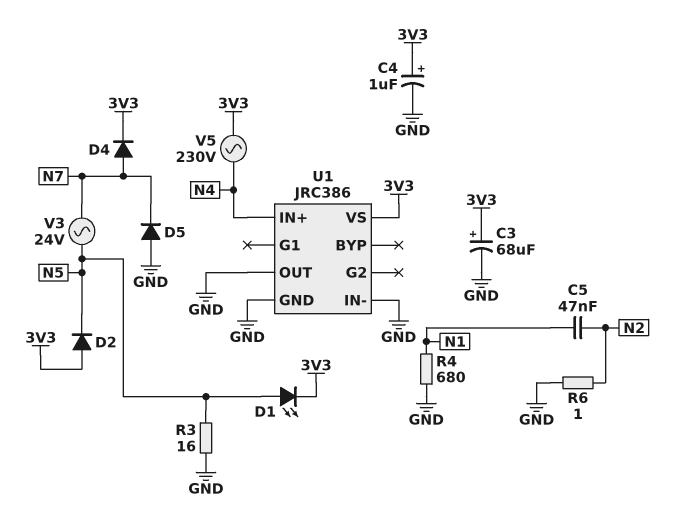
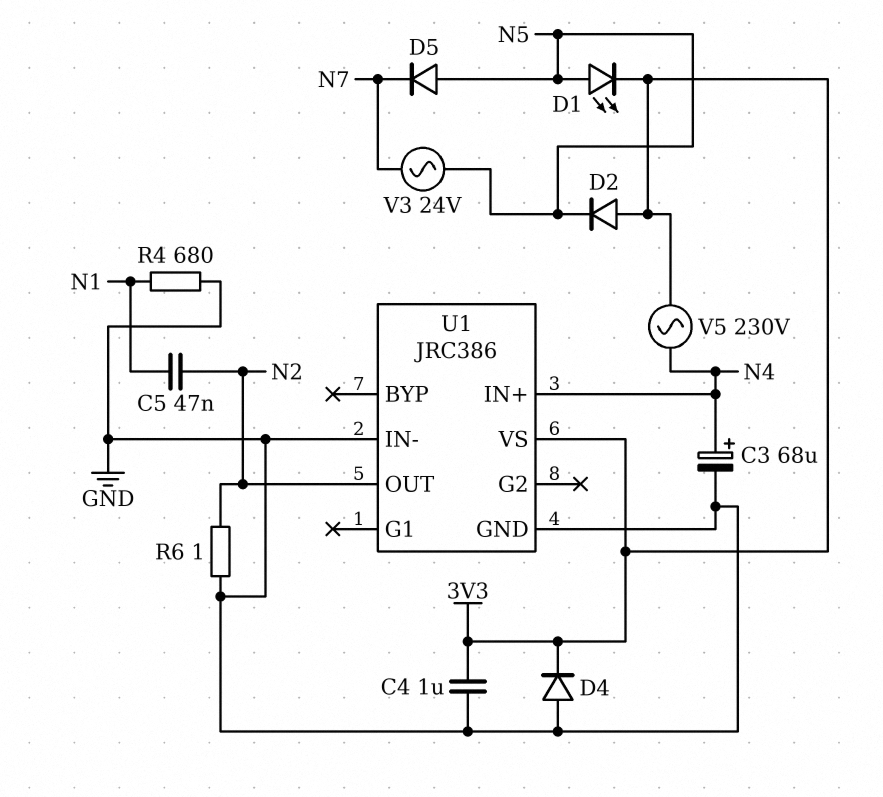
C3: 68uF (plus 3V3, minus GND) -> 68uF (plus N4, minus GND)
C4: 1uF (plus 3V3, minus GND) -> 1uF (3V3, GND)
D4: diode (A N7, K 3V3) -> diode (A GND, K 3V3)
D5: diode (A GND, K N7) -> diode (A N5, K N7)
R3: 16 (GND, N5) -> none
U1 pin OUT: GND -> N2

